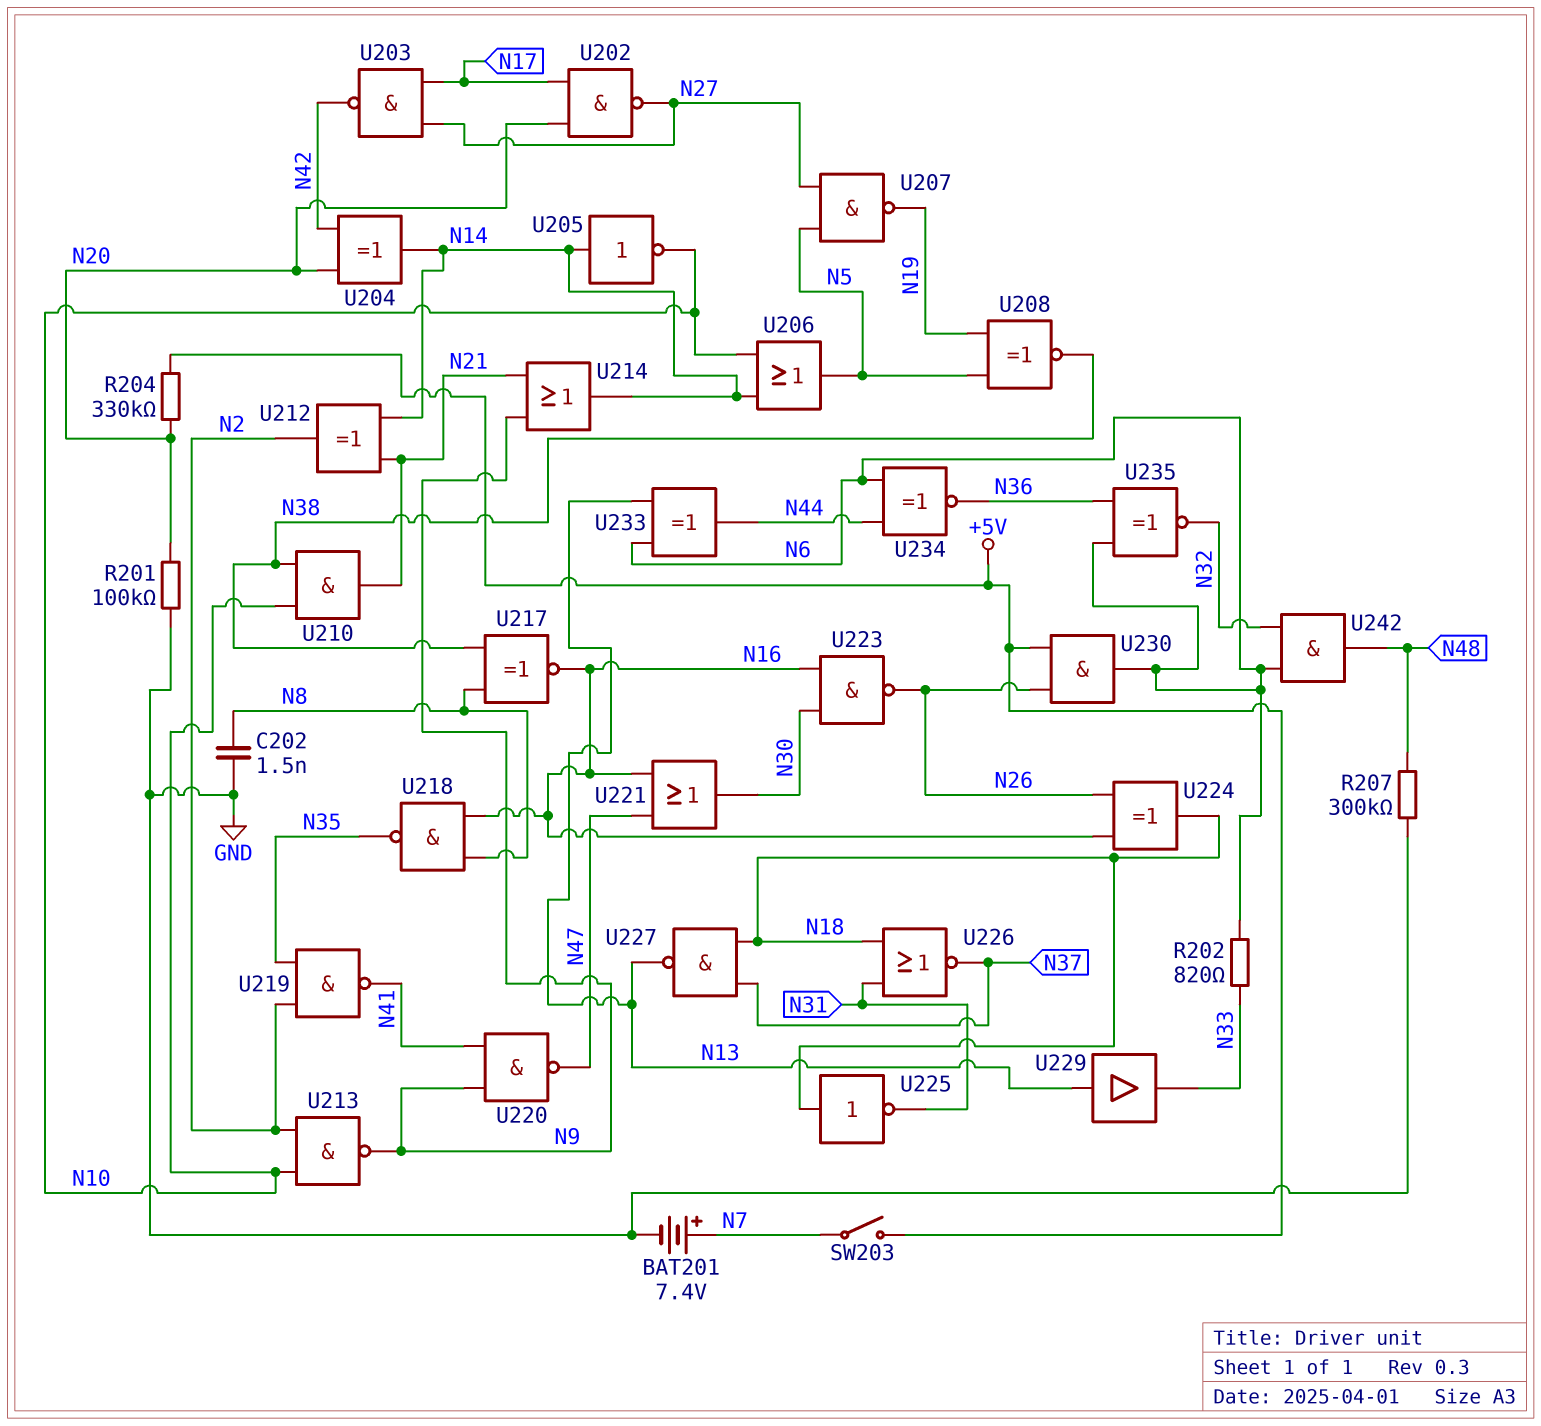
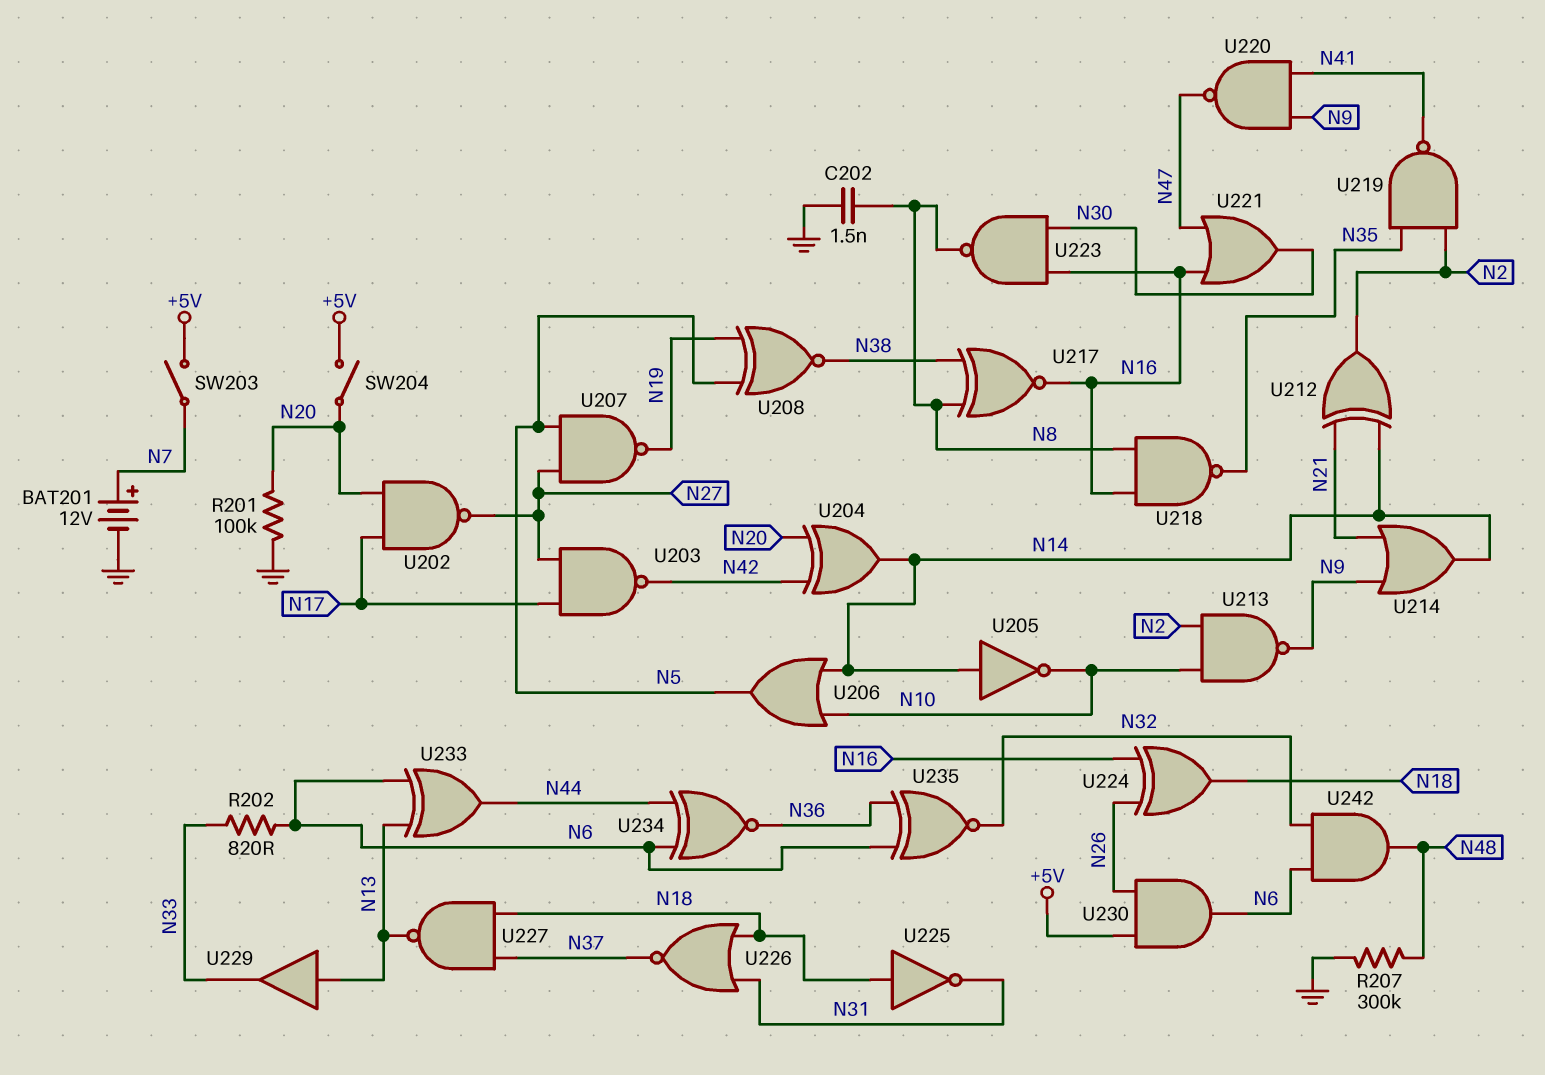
BAT201: 7.4V (plus N7, minus GND) -> 12V (plus N7, minus GND)
R204: 330k (+5V, N20) -> none
SW204: none -> switch (+5V, N20)
U210: AND (in N10, in N38, out N21) -> none
U223: NAND (in N16, in N30, out N26) -> NAND (in N16, in N30, out N8)

